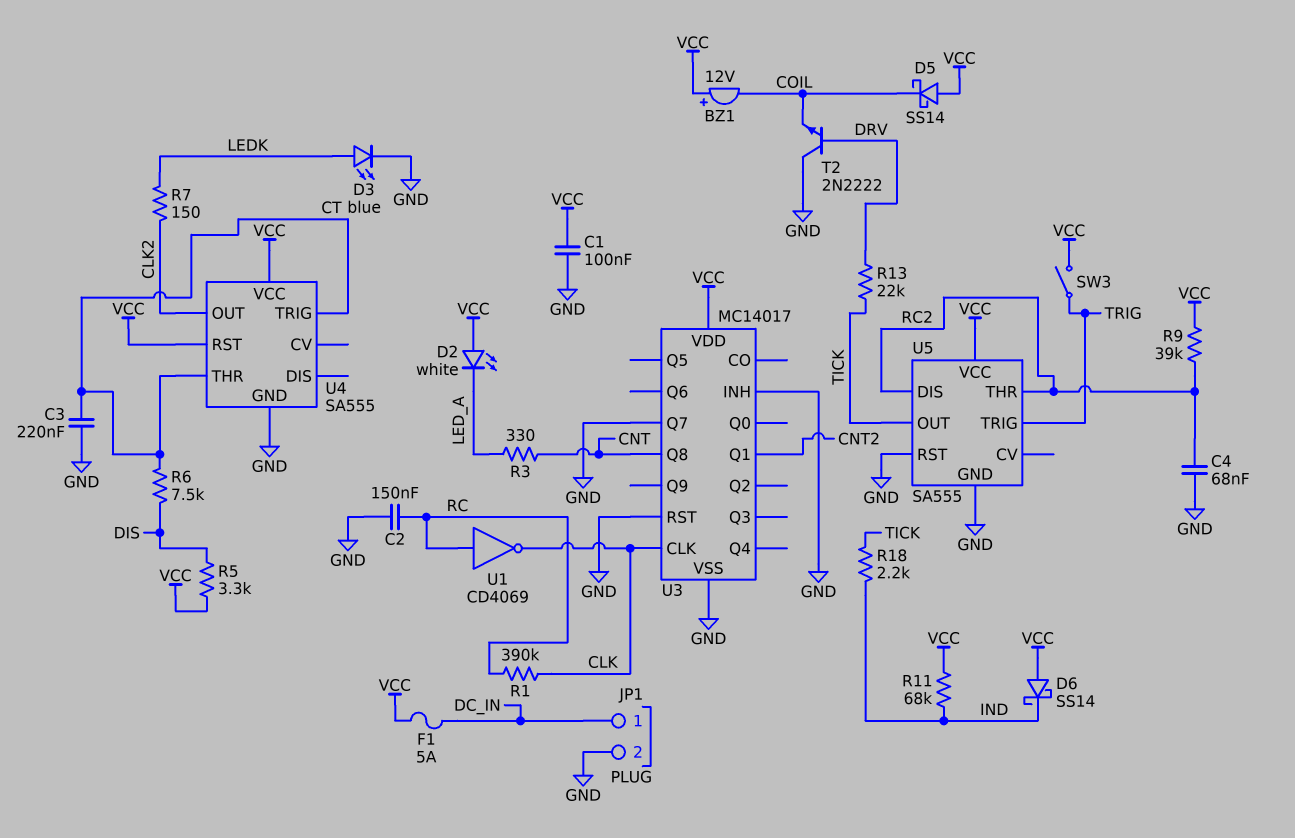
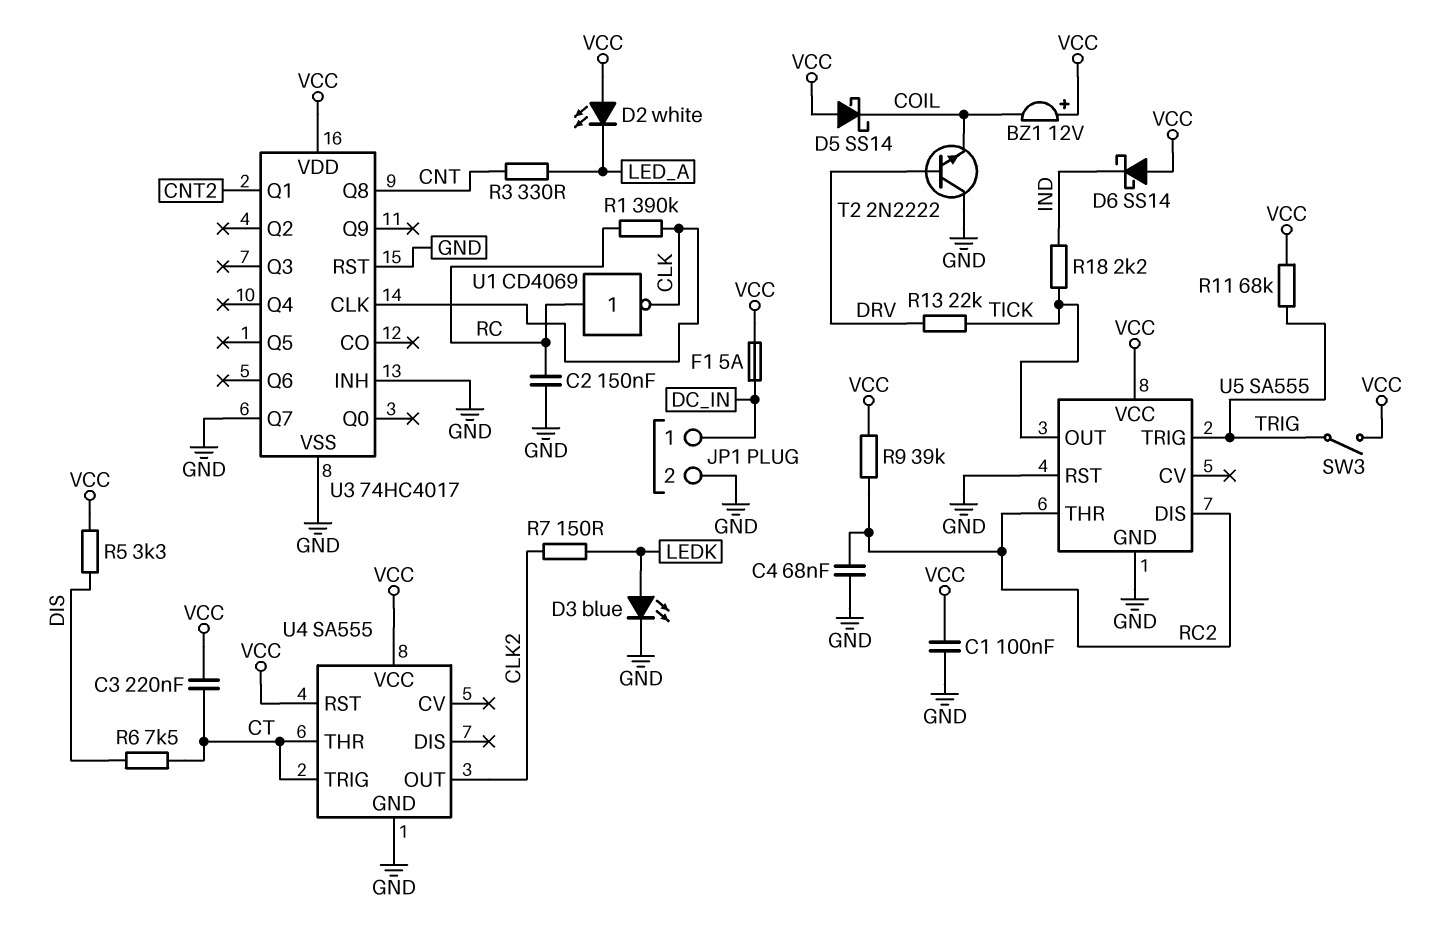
C3: 220nF (CT, GND) -> 220nF (CT, VCC)
R11: 68k (IND, VCC) -> 68k (TRIG, VCC)
U3: MC14017 -> 74HC4017

